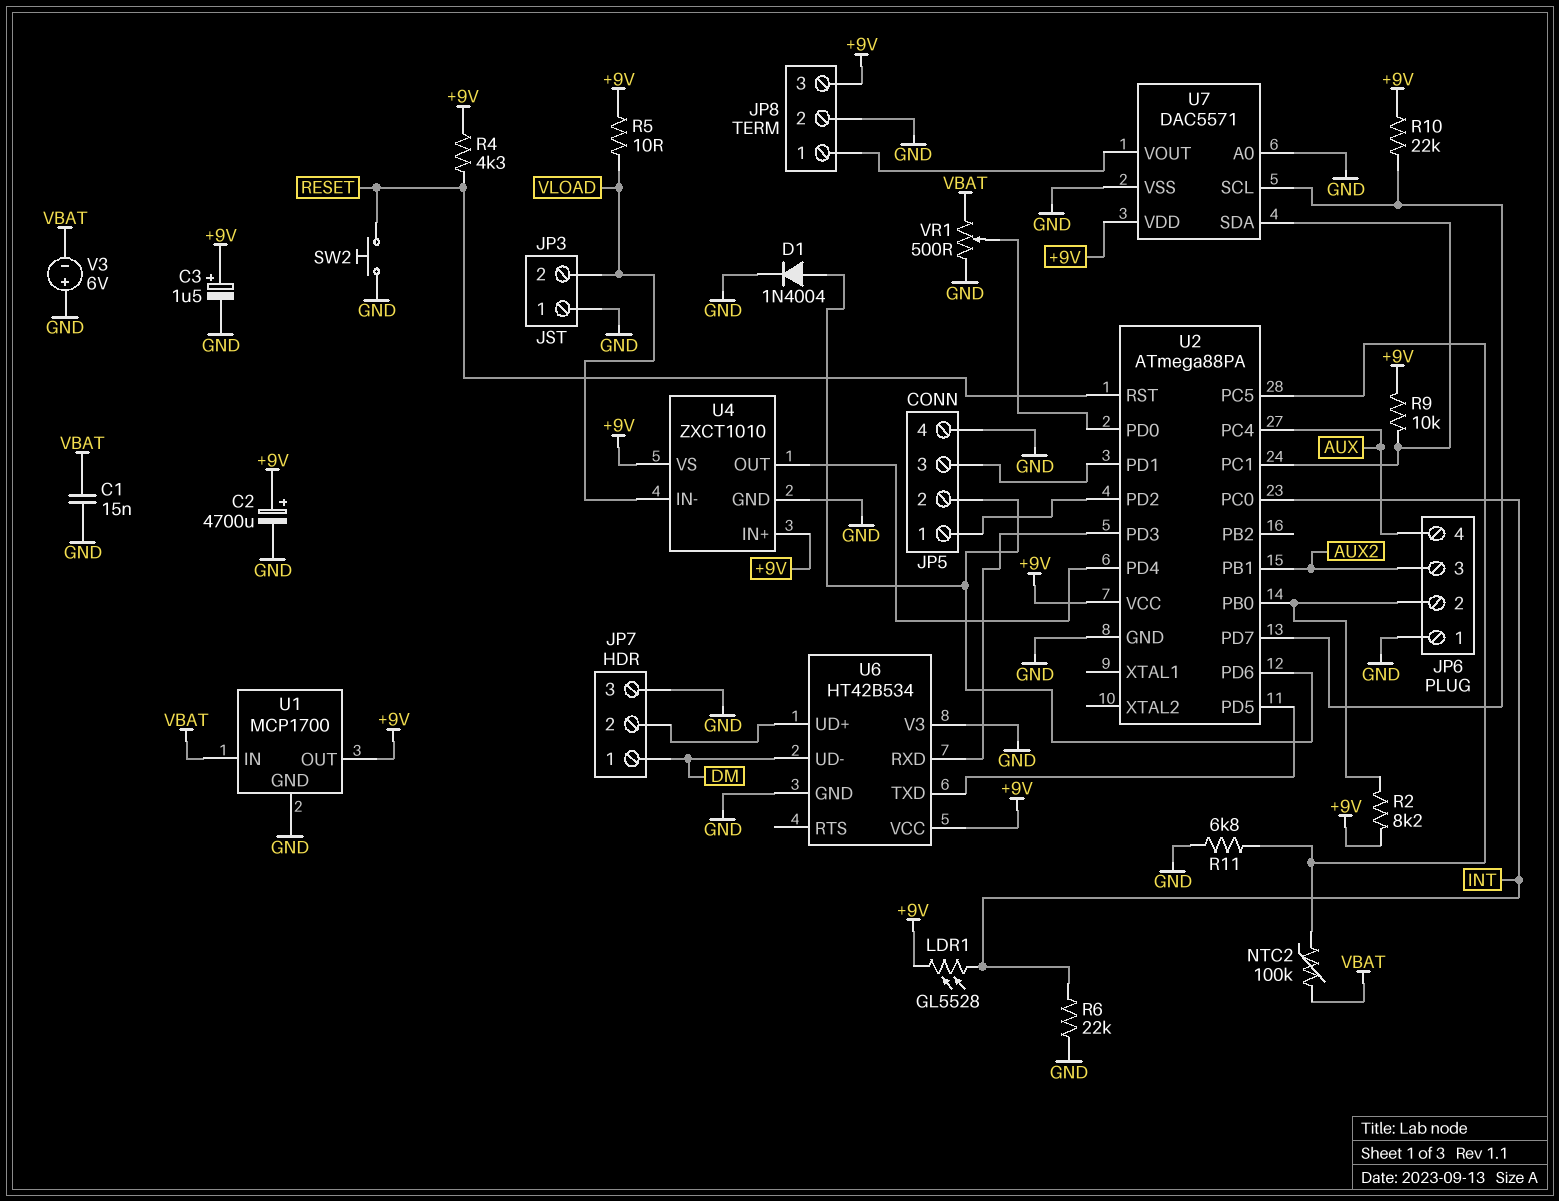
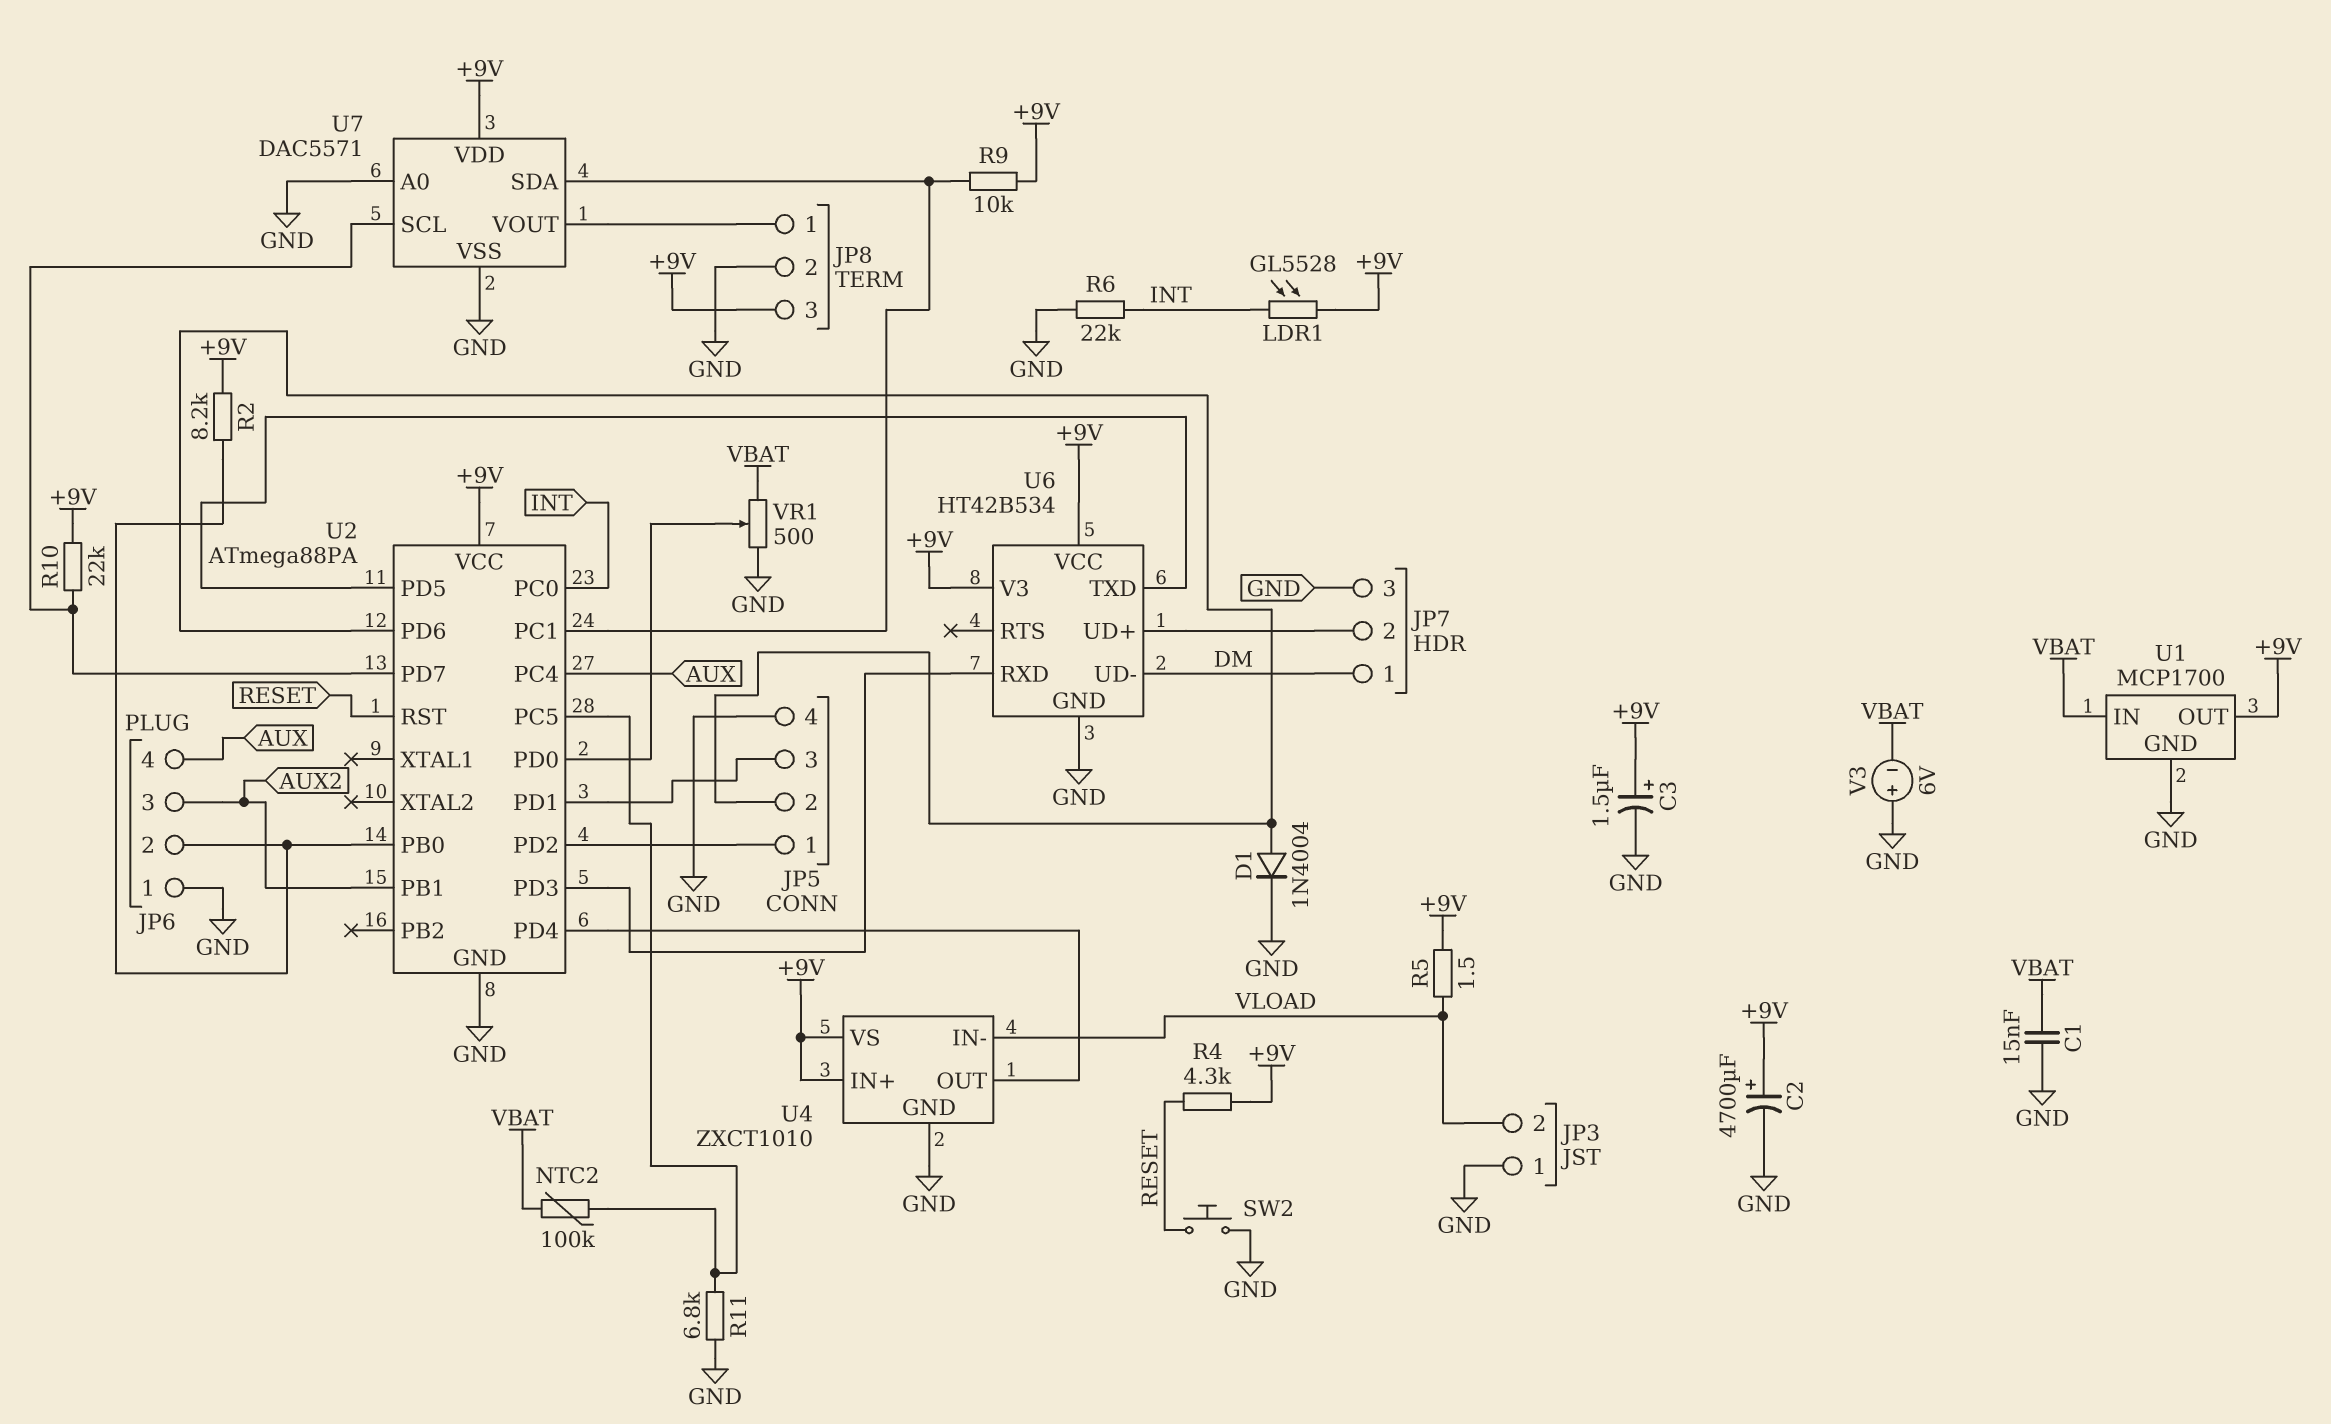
R5: 10 (+9V, VLOAD) -> 1.5 (+9V, VLOAD)
U6 pin V3: GND -> +9V

